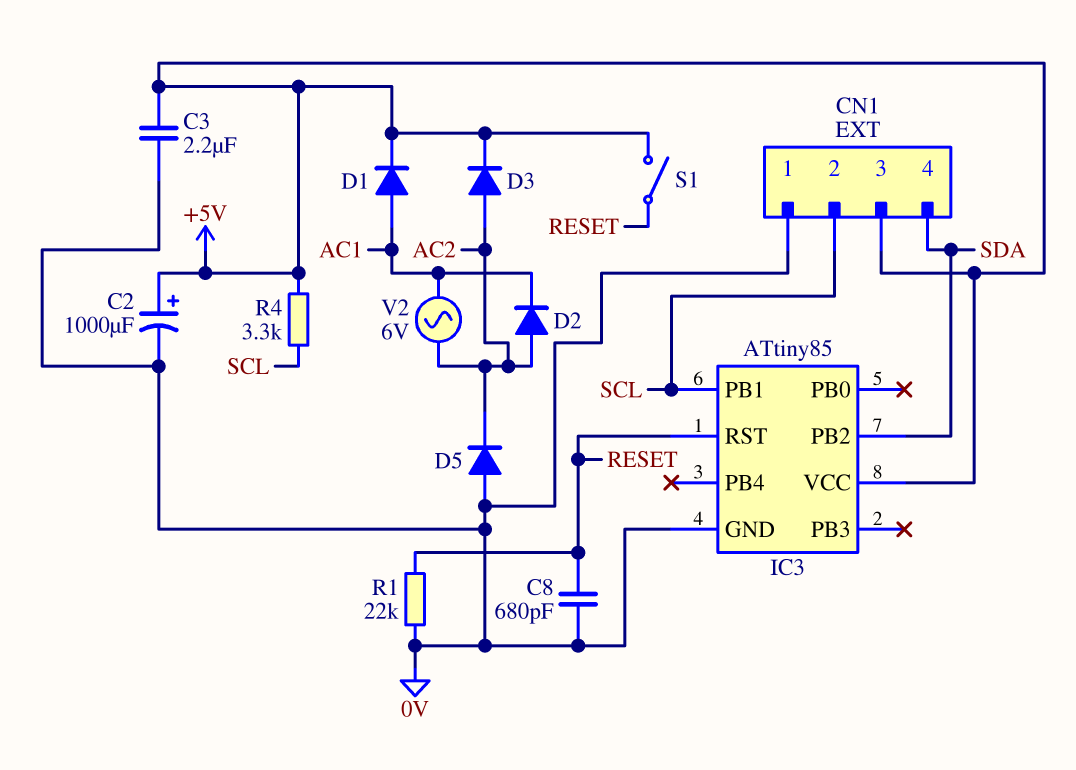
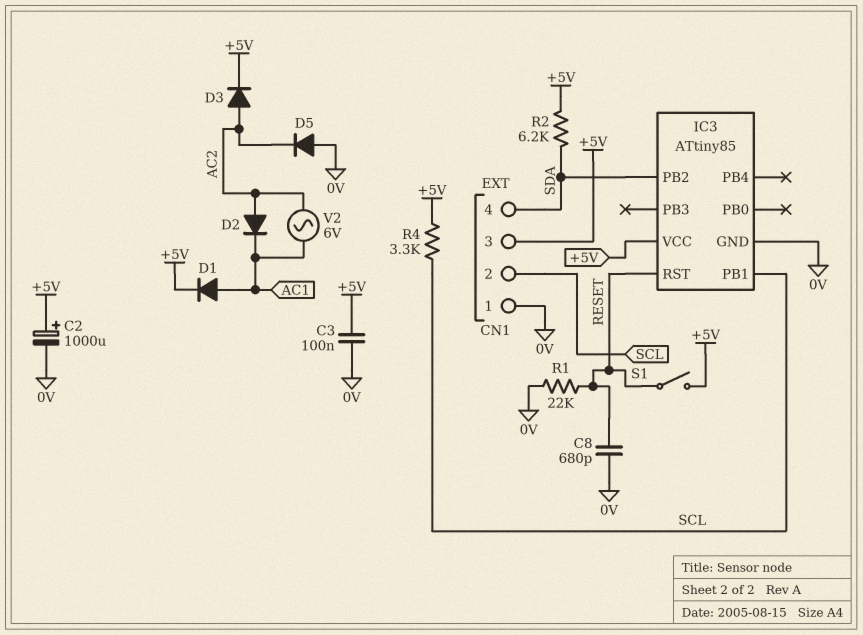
C3: 2.2uF (+5V, 0V) -> 100nF (+5V, 0V)
R2: none -> 6.2k (+5V, SDA)

